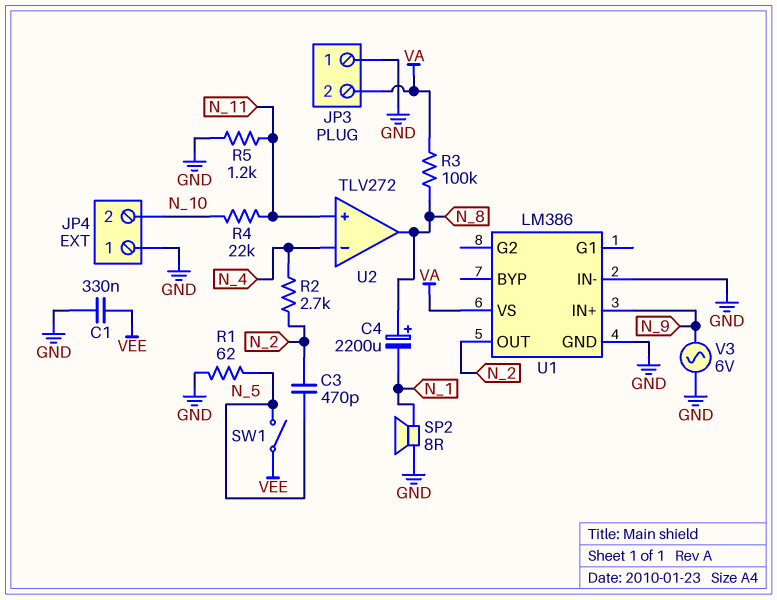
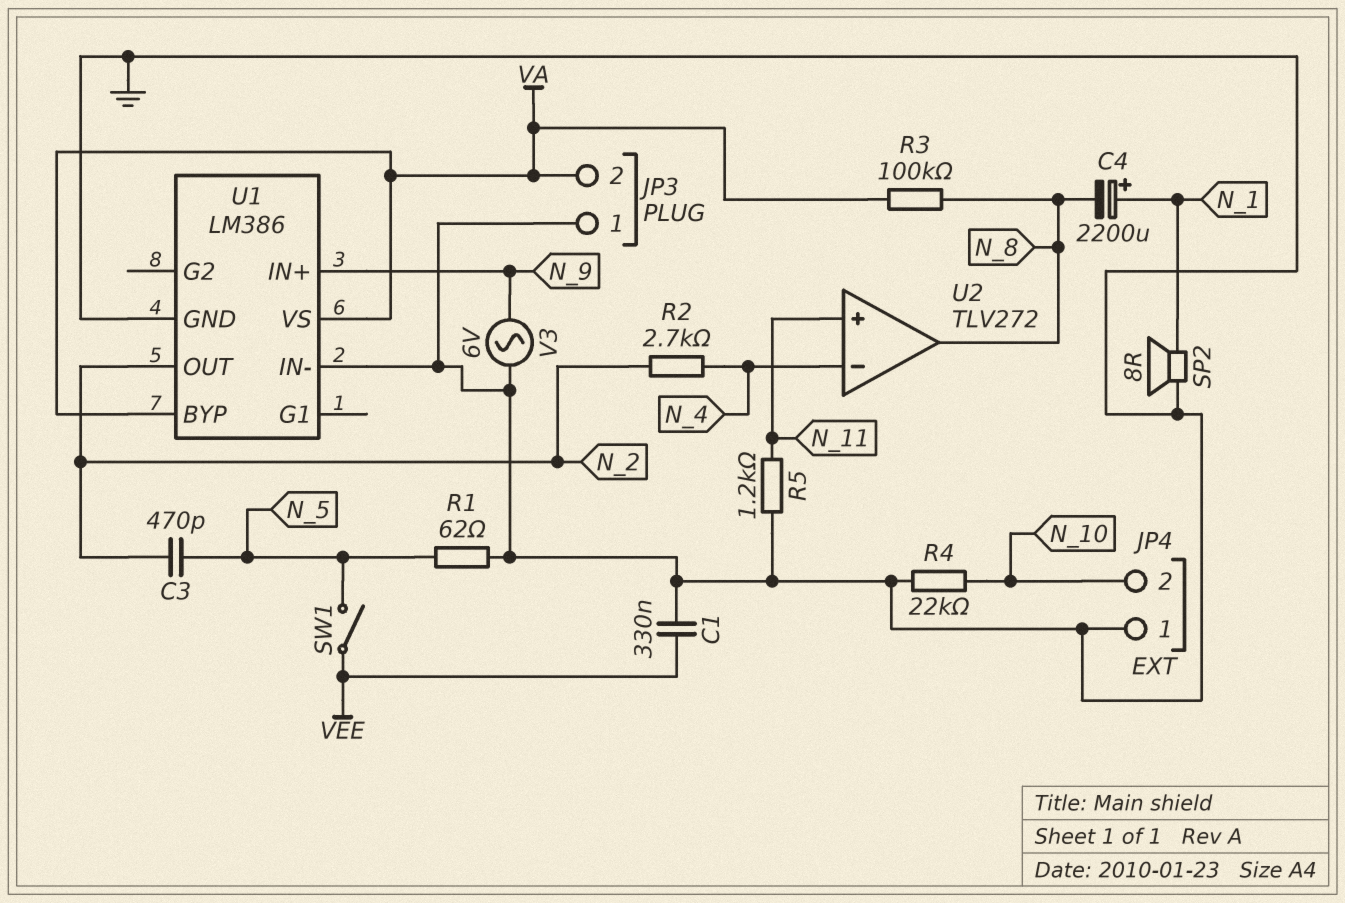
C4: 2200uF (plus N_8, minus N_1) -> 2200uF (plus N_1, minus N_8)
R4: 22k (N_10, N_11) -> 22k (GND, N_10)
U1 pin BYP: none -> VA

